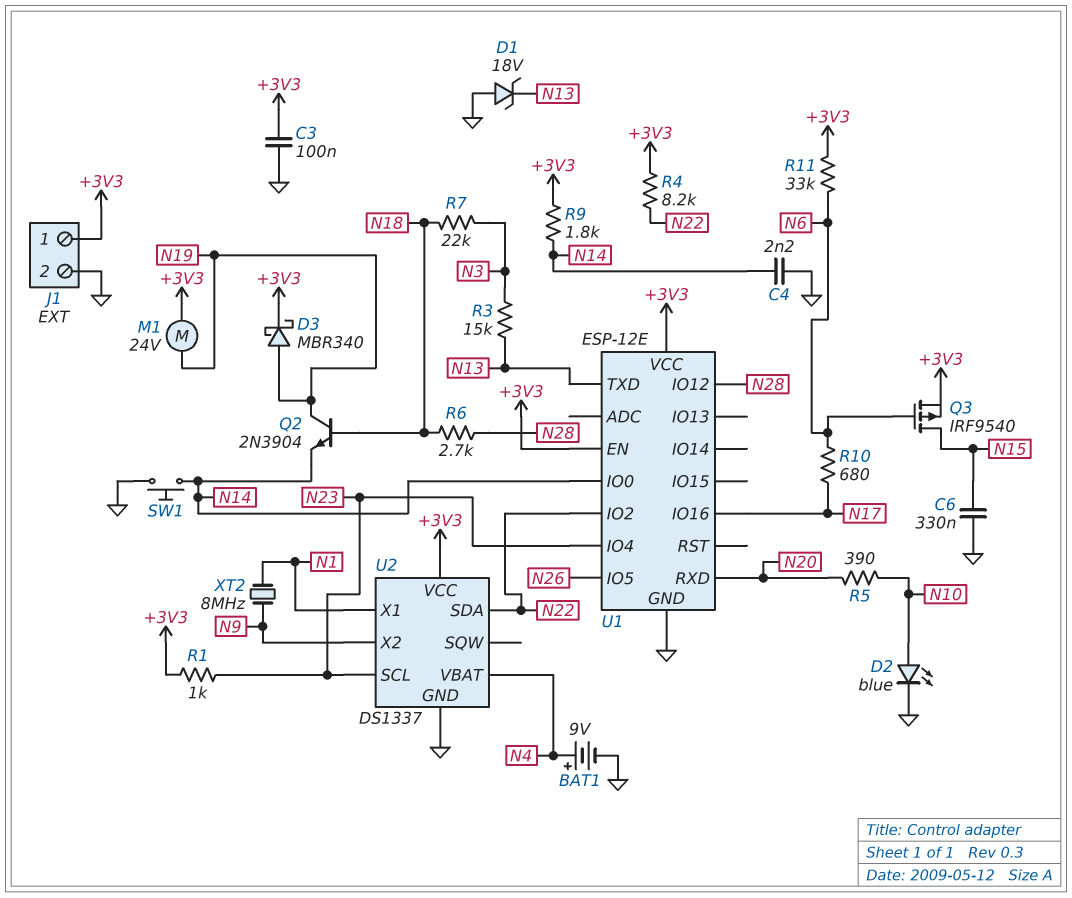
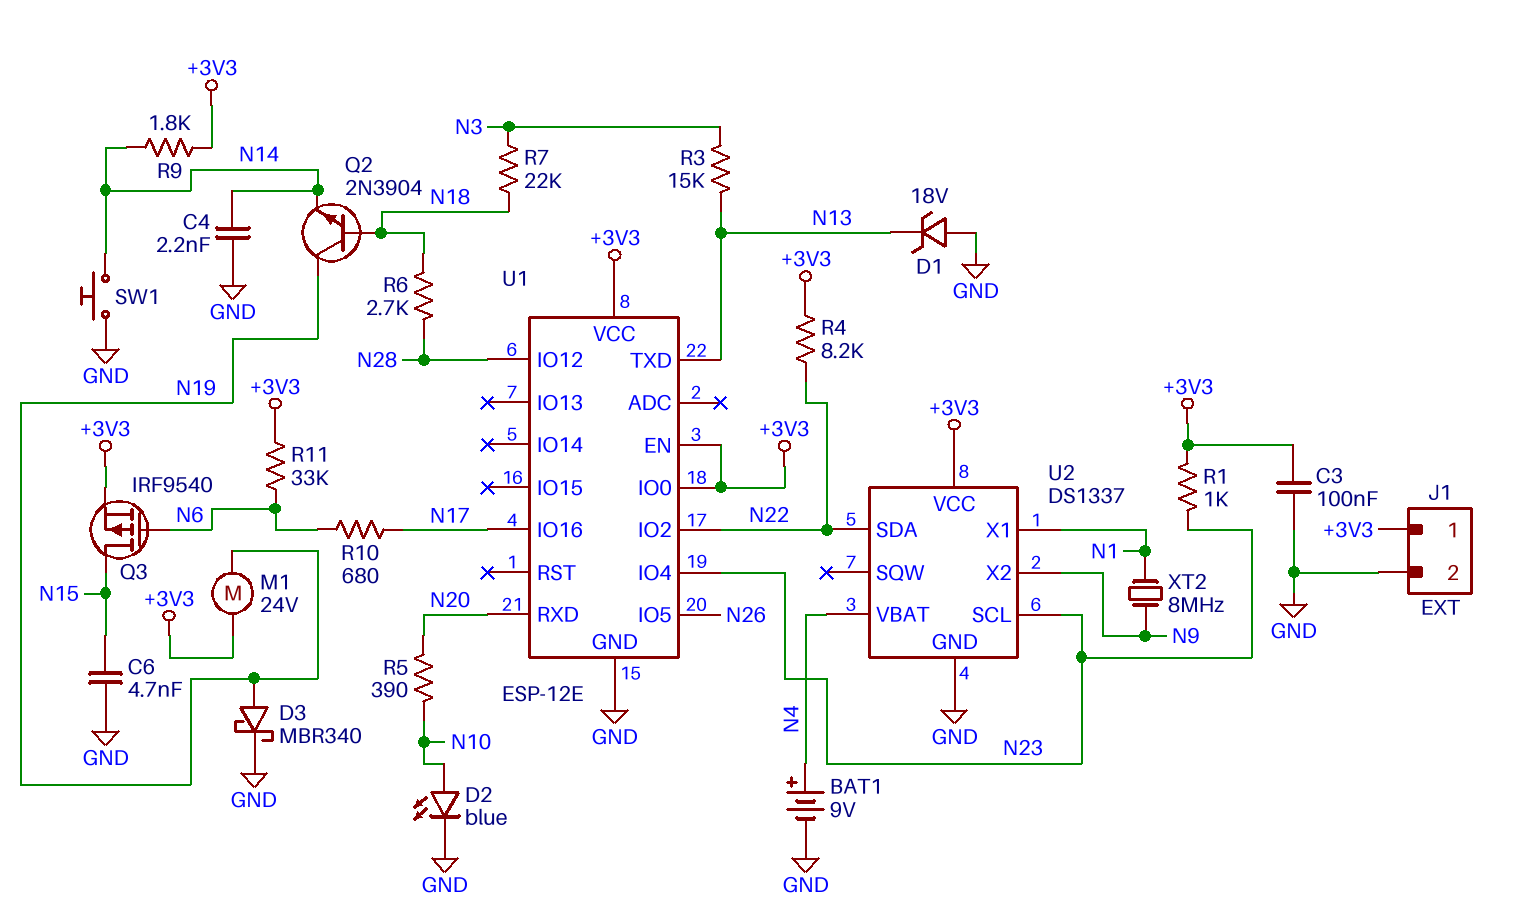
C6: 330nF (GND, N15) -> 4.7nF (GND, N15)
D3: schottky MBR340 (A N19, K +3V3) -> schottky MBR340 (A N19, K GND)
U1 pin IO0: N14 -> +3V3

